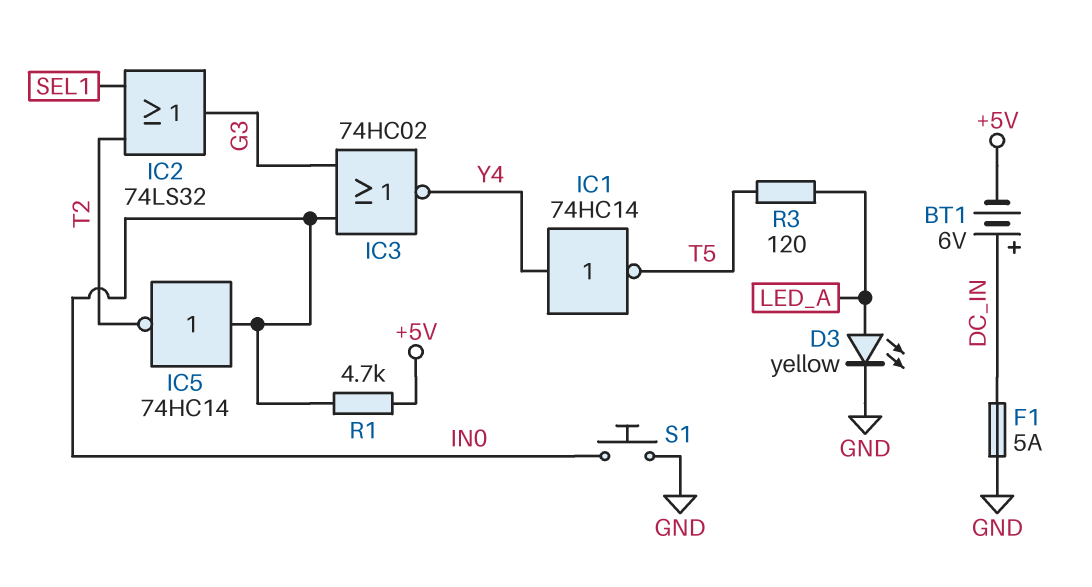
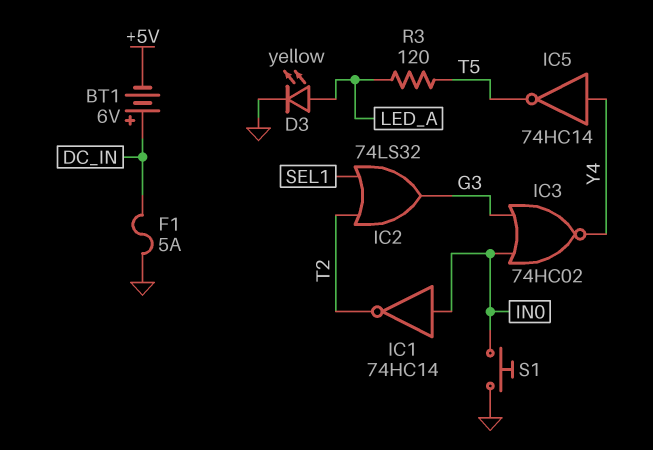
IC1: NOT 74HC14 (in Y4, out T5) -> NOT 74HC14 (in IN0, out T2)
IC5: NOT 74HC14 (in IN0, out T2) -> NOT 74HC14 (in Y4, out T5)
R1: 4.7k (+5V, IN0) -> none

